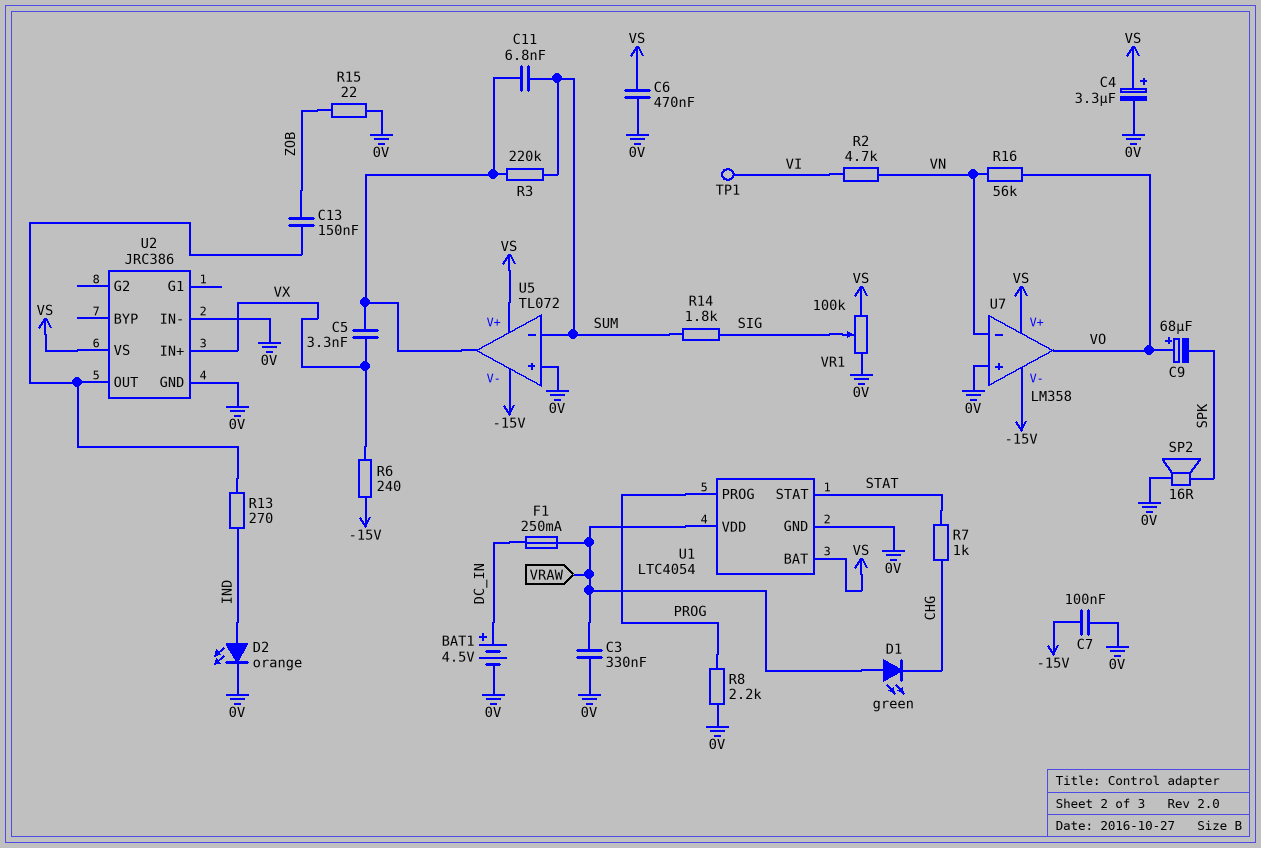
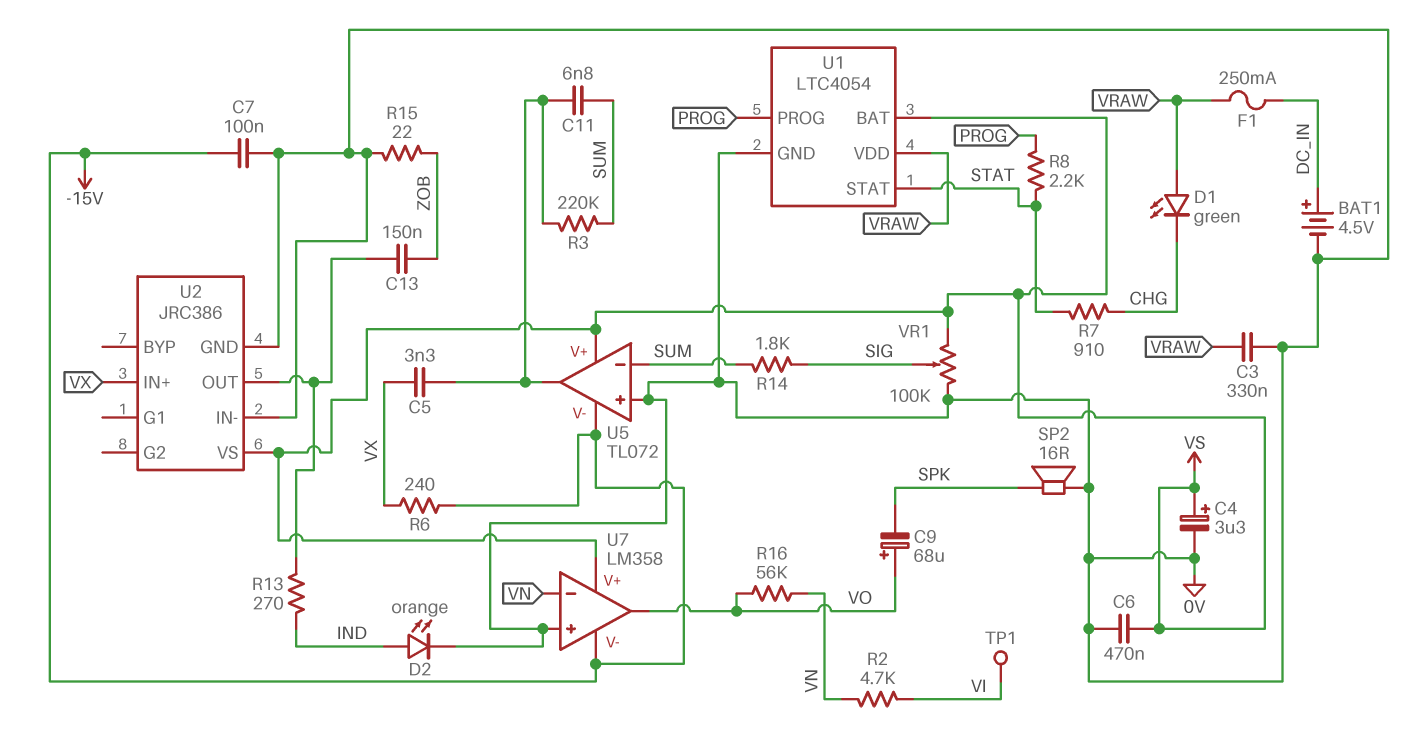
R7: 1k (CHG, STAT) -> 910 (CHG, STAT)
R8: 2.2k (0V, PROG) -> 2.2k (PROG, STAT)

